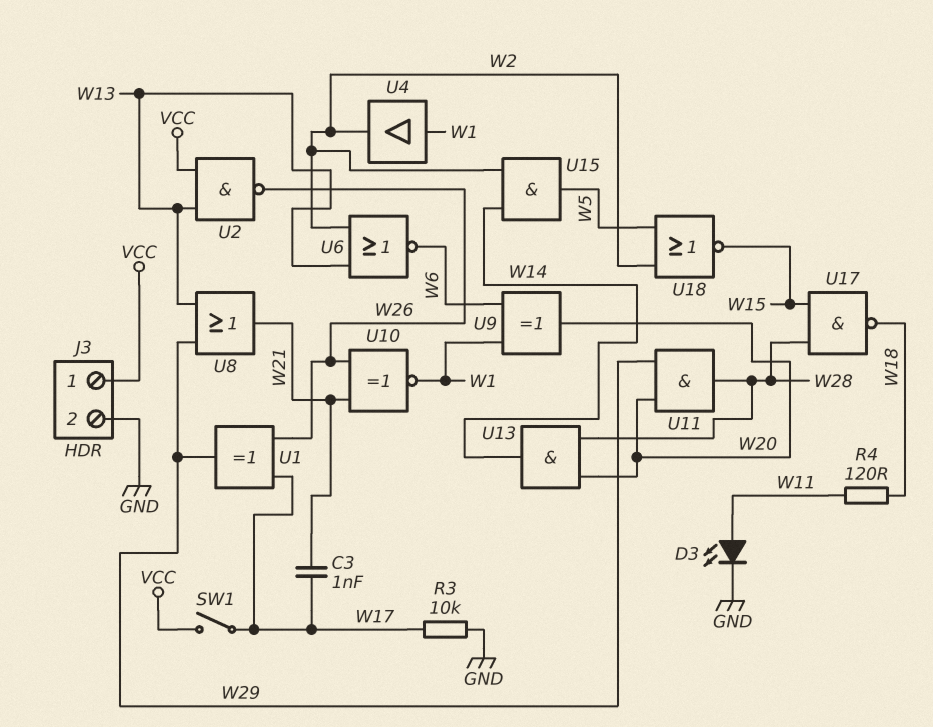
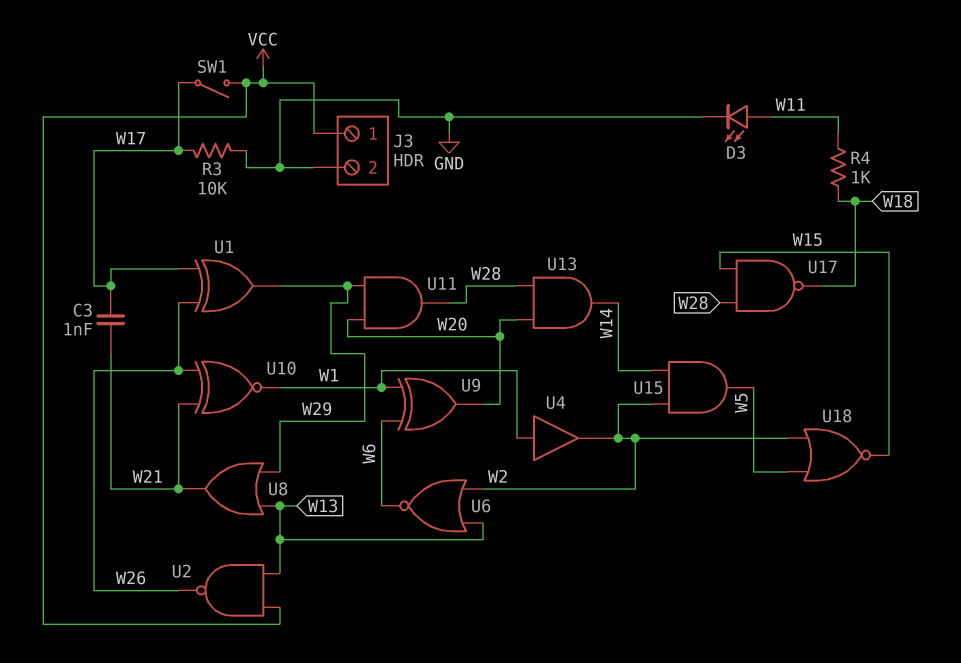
R4: 120 (W11, W18) -> 1k (W11, W18)

